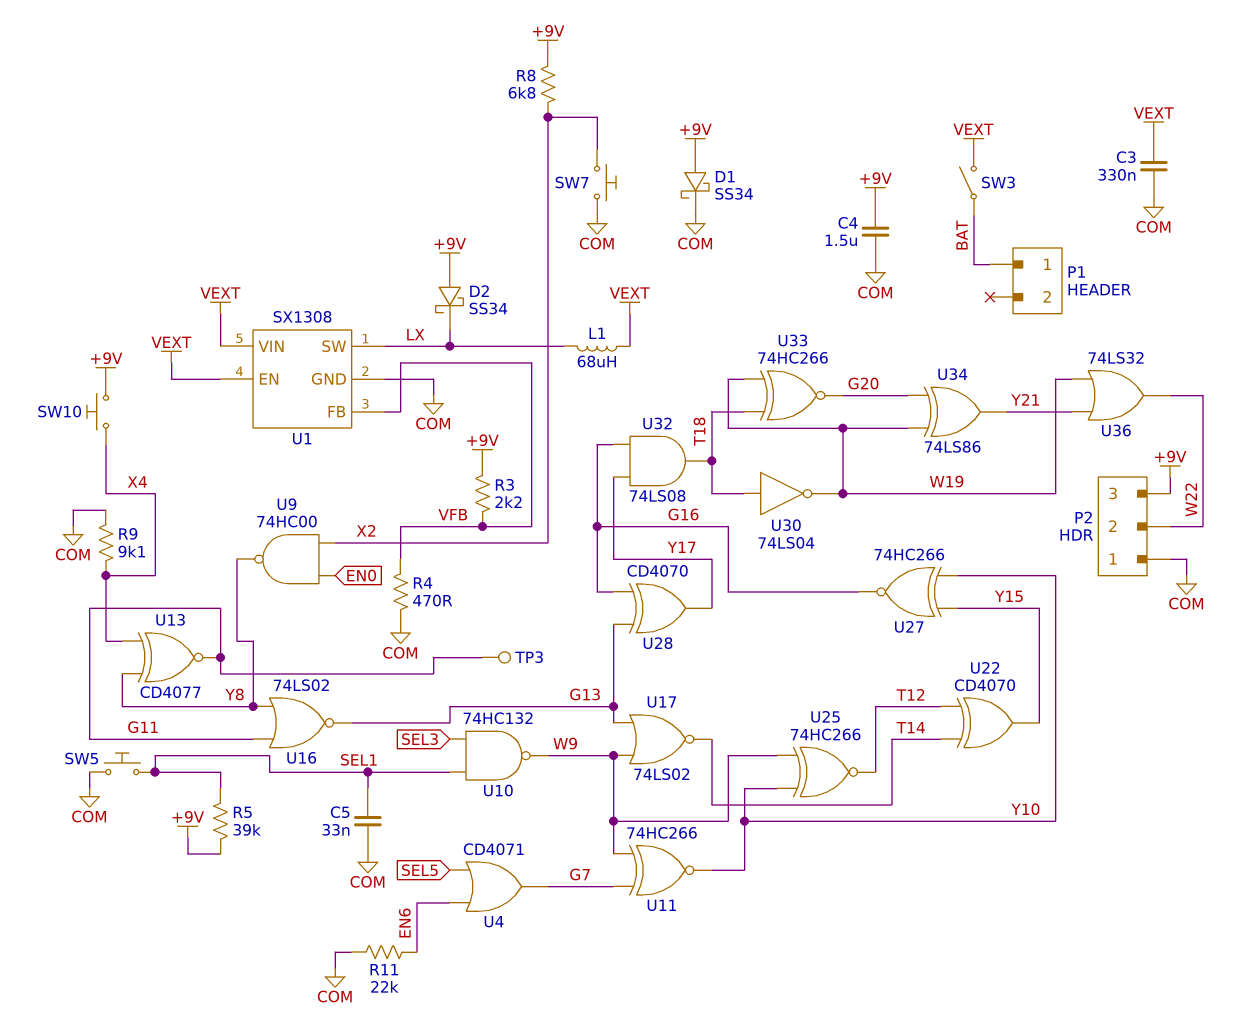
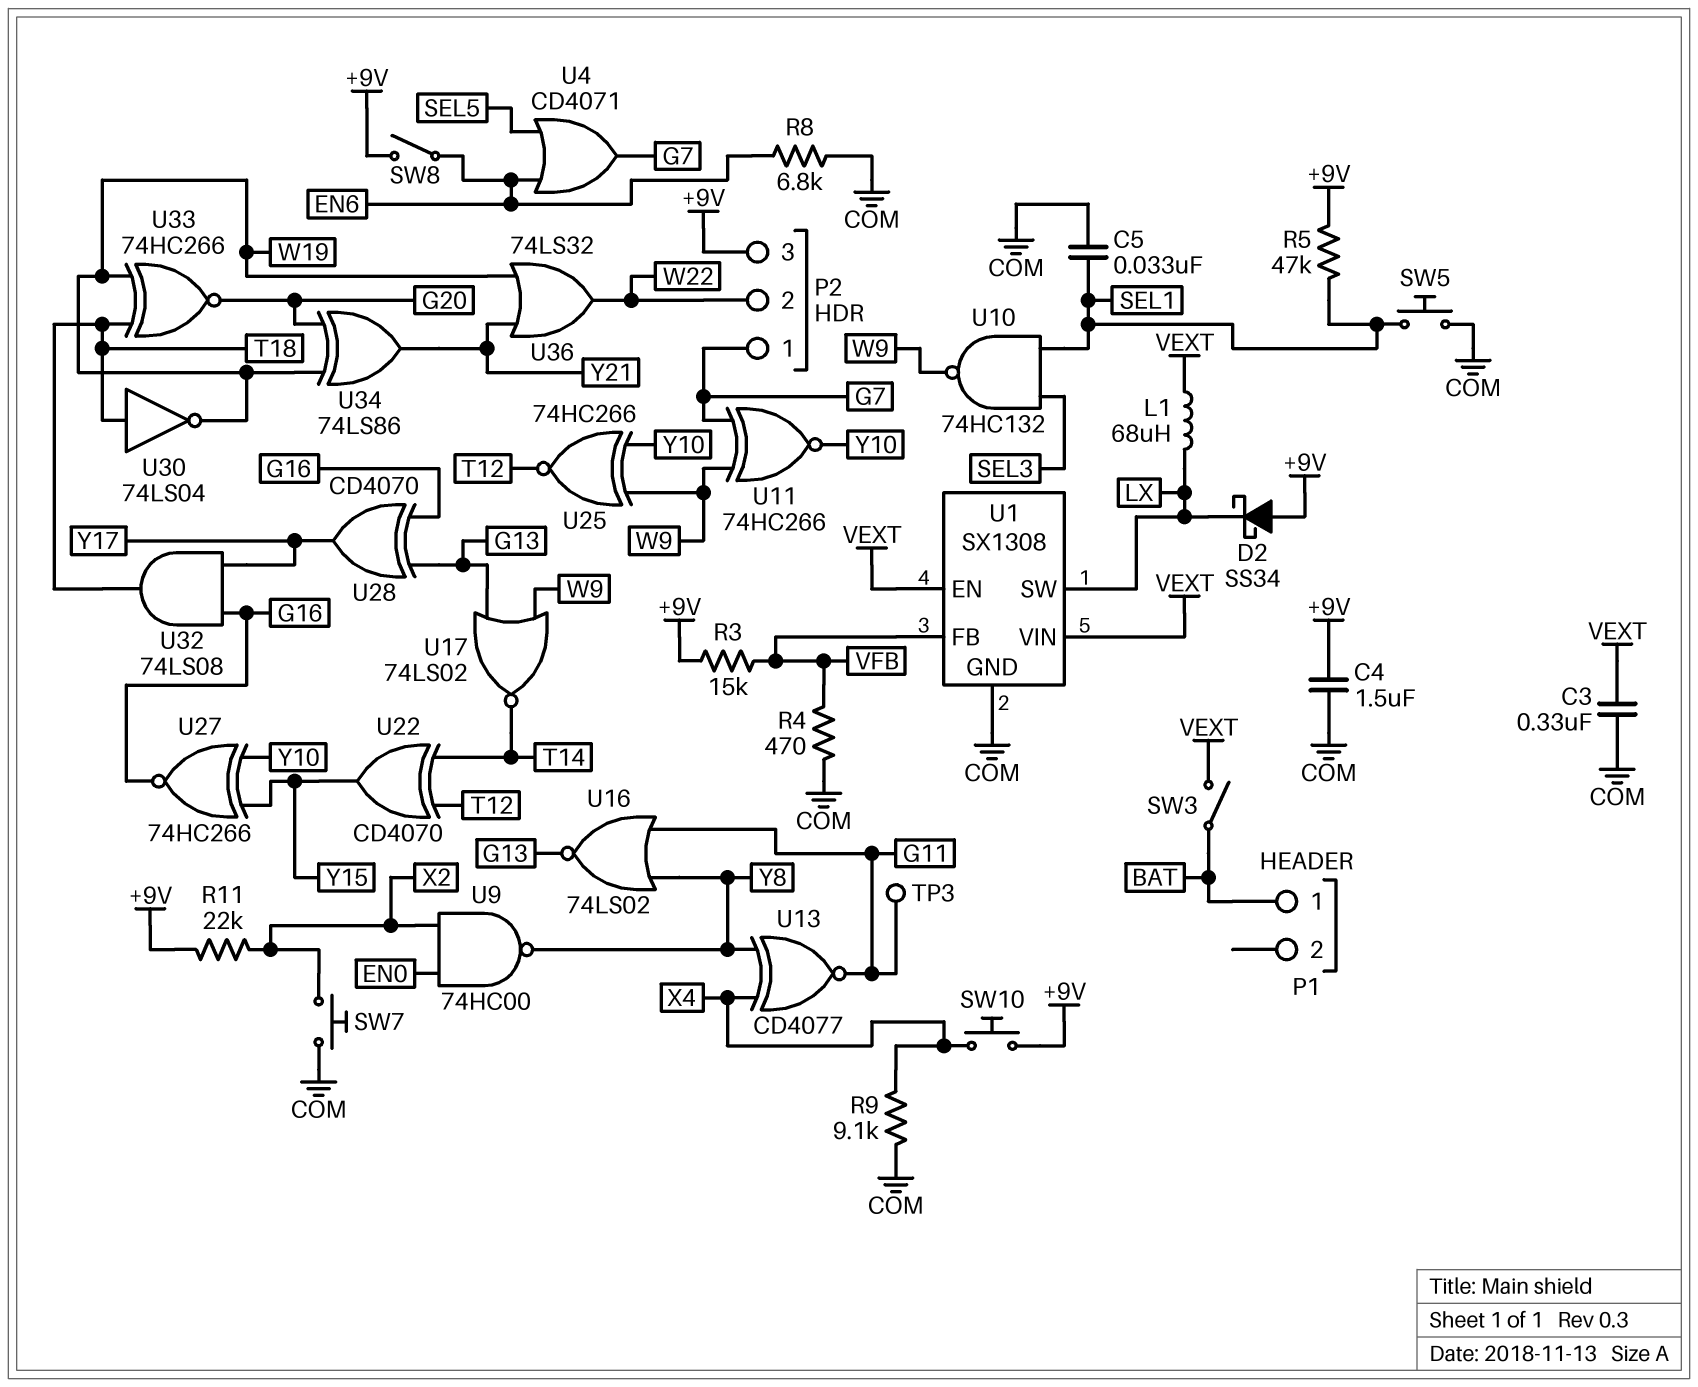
D1: schottky SS34 (A +9V, K COM) -> none
P2 pin 1: COM -> G7
R3: 2.2k (+9V, VFB) -> 15k (+9V, VFB)
R5: 39k (+9V, SEL1) -> 47k (+9V, SEL1)
R8: 6.8k (+9V, X2) -> 6.8k (COM, EN6)
R11: 22k (COM, EN6) -> 22k (+9V, X2)
SW8: none -> switch (+9V, EN6)

